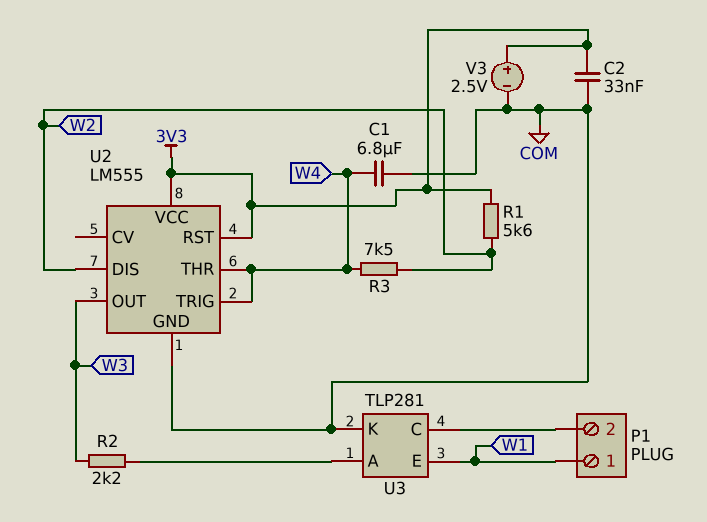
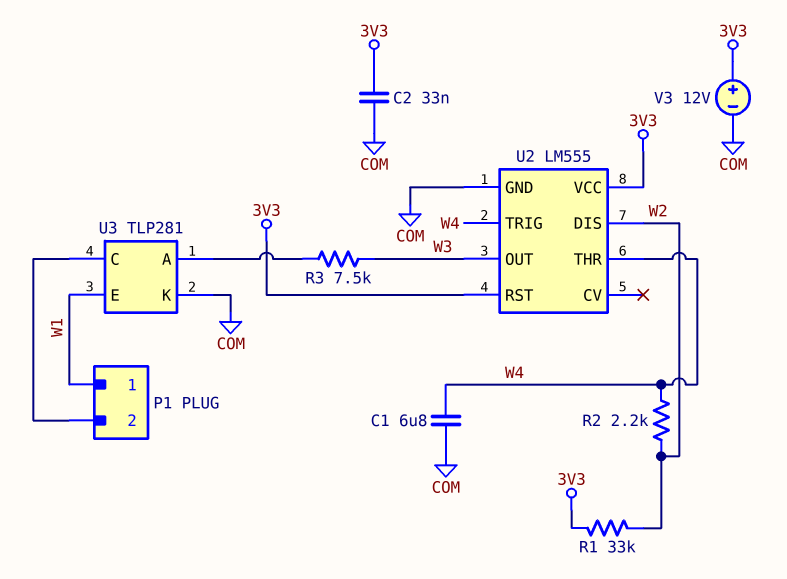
R1: 5.6k (3V3, W2) -> 33k (3V3, W2)
R2: 2.2k (U3/A, W3) -> 2.2k (W2, W4)
R3: 7.5k (W2, W4) -> 7.5k (U3/A, W3)
V3: 2.5V (plus 3V3, minus COM) -> 12V (plus 3V3, minus COM)

